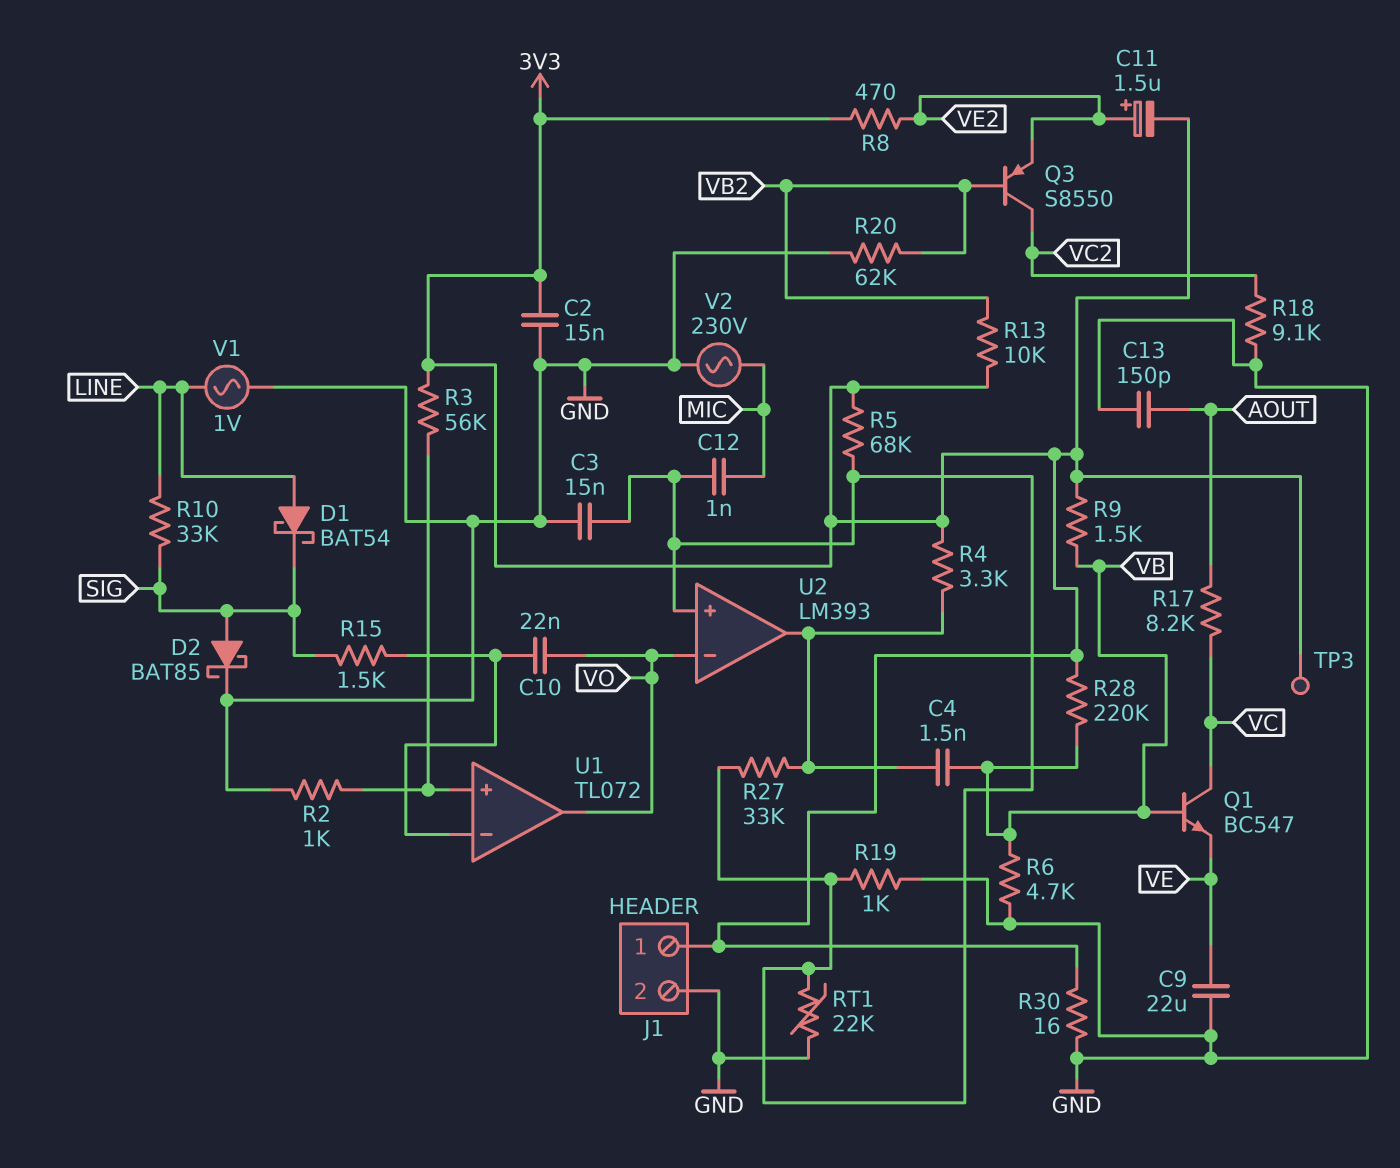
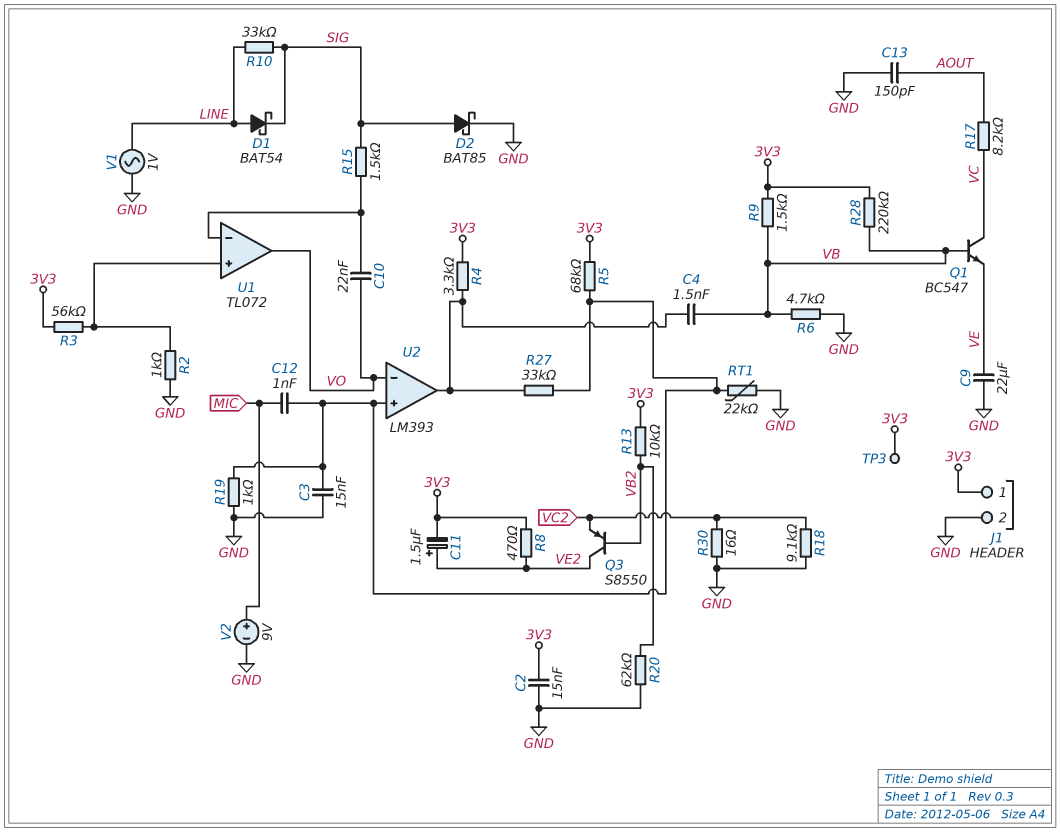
Q3: PNP S8550 (B VB2, C VC2, E VE2) -> PNP S8550 (B VB2, C VE2, E VC2)
R30: 16 (3V3, GND) -> 16 (GND, VC2)
V2: AC 230V (GND, MIC) -> 9V (plus MIC, minus GND)

